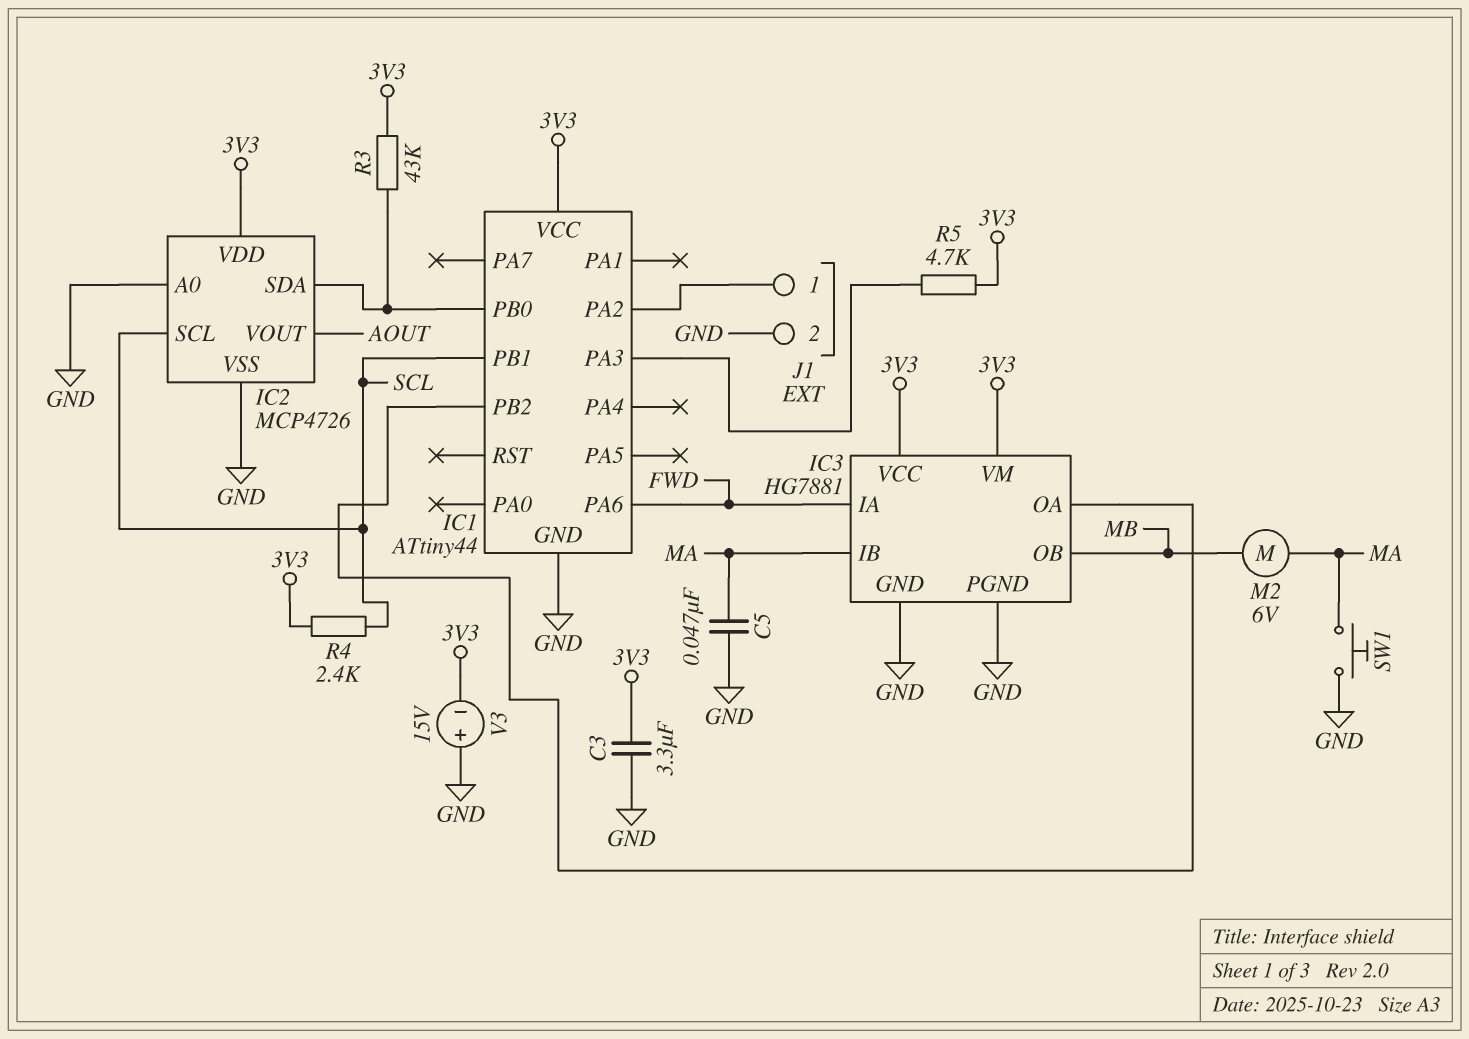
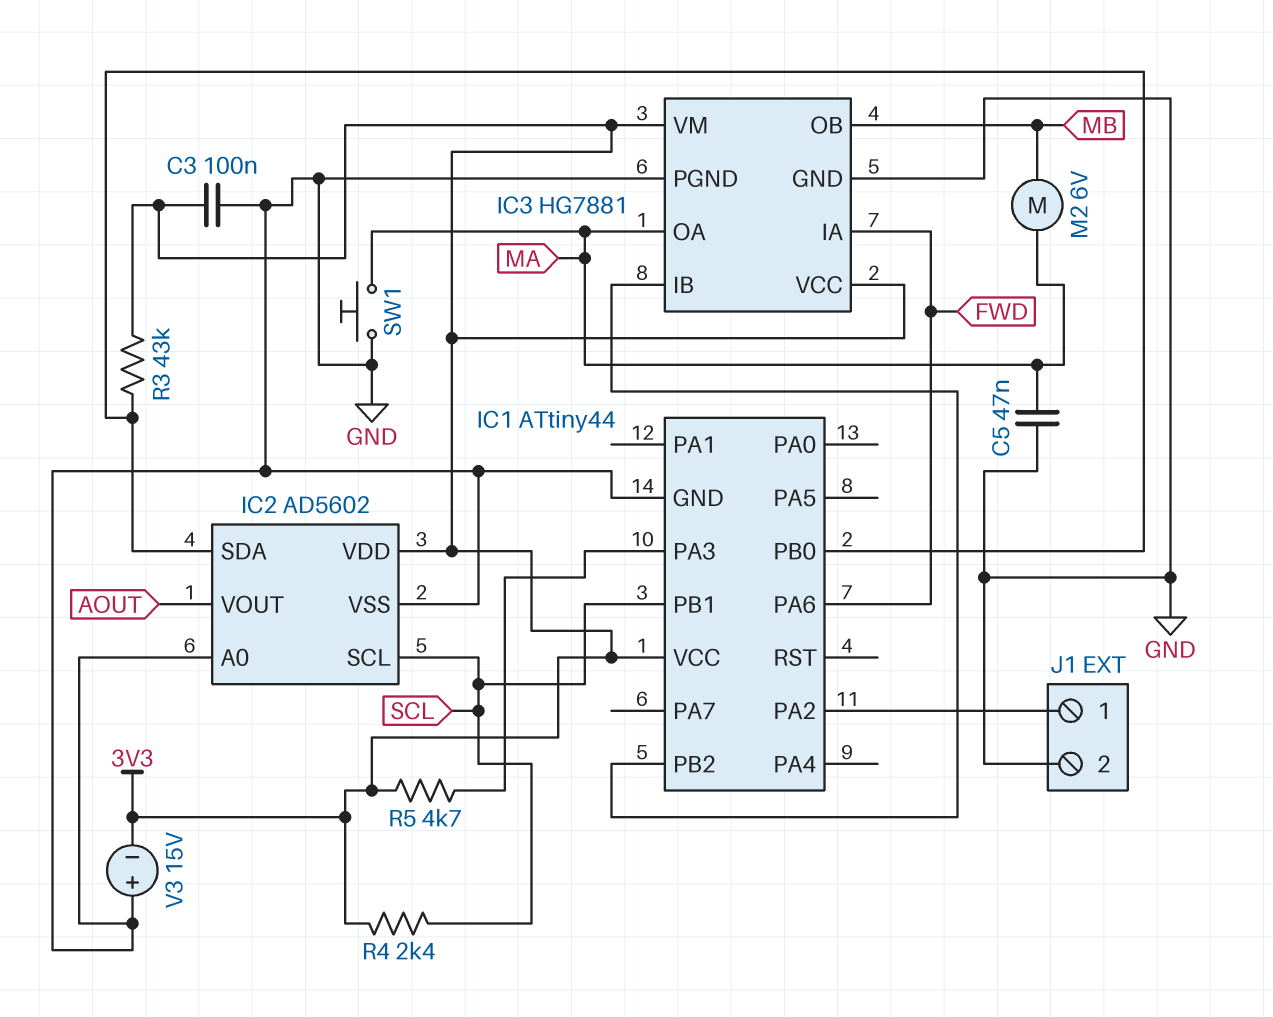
C3: 3.3uF (3V3, GND) -> 100nF (3V3, GND)
IC2: MCP4726 -> AD5602
IC3 pin IB: MA -> IC1/PB2
IC3 pin OA: IC1/PB2 -> MA

